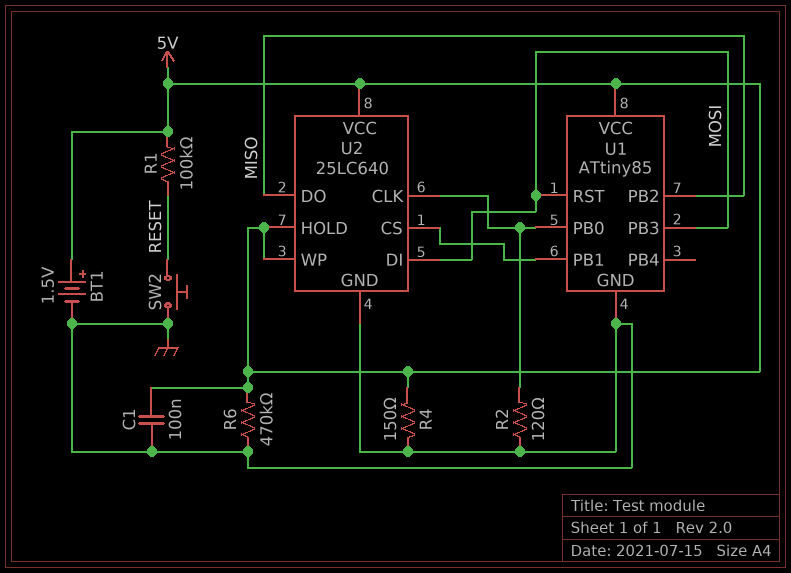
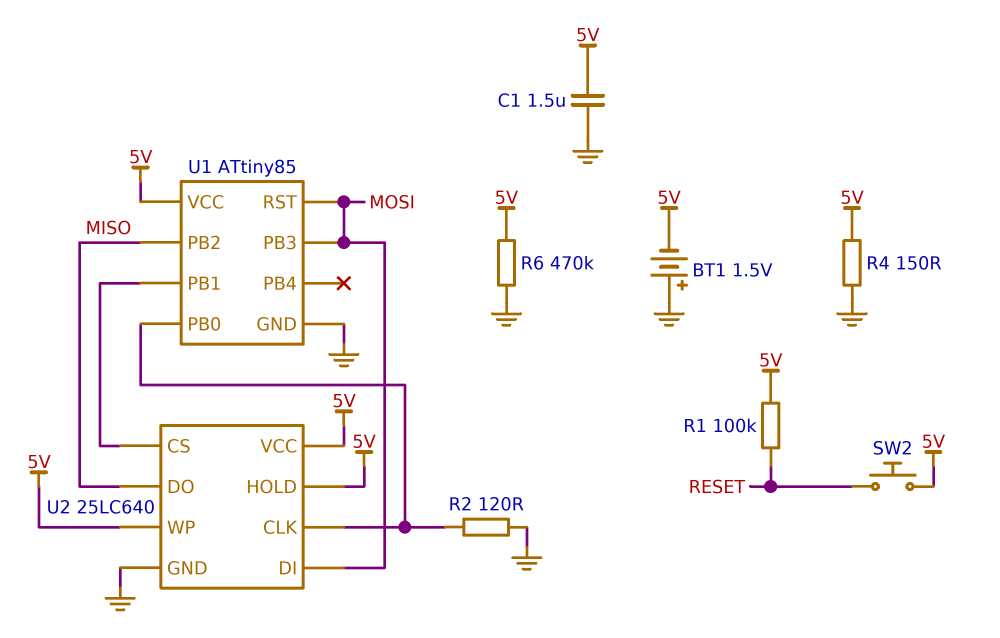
BT1: 1.5V (plus 5V, minus GND) -> 1.5V (plus GND, minus 5V)
C1: 100nF (5V, GND) -> 1.5uF (5V, GND)
SW2: button (GND, RESET) -> button (5V, RESET)

